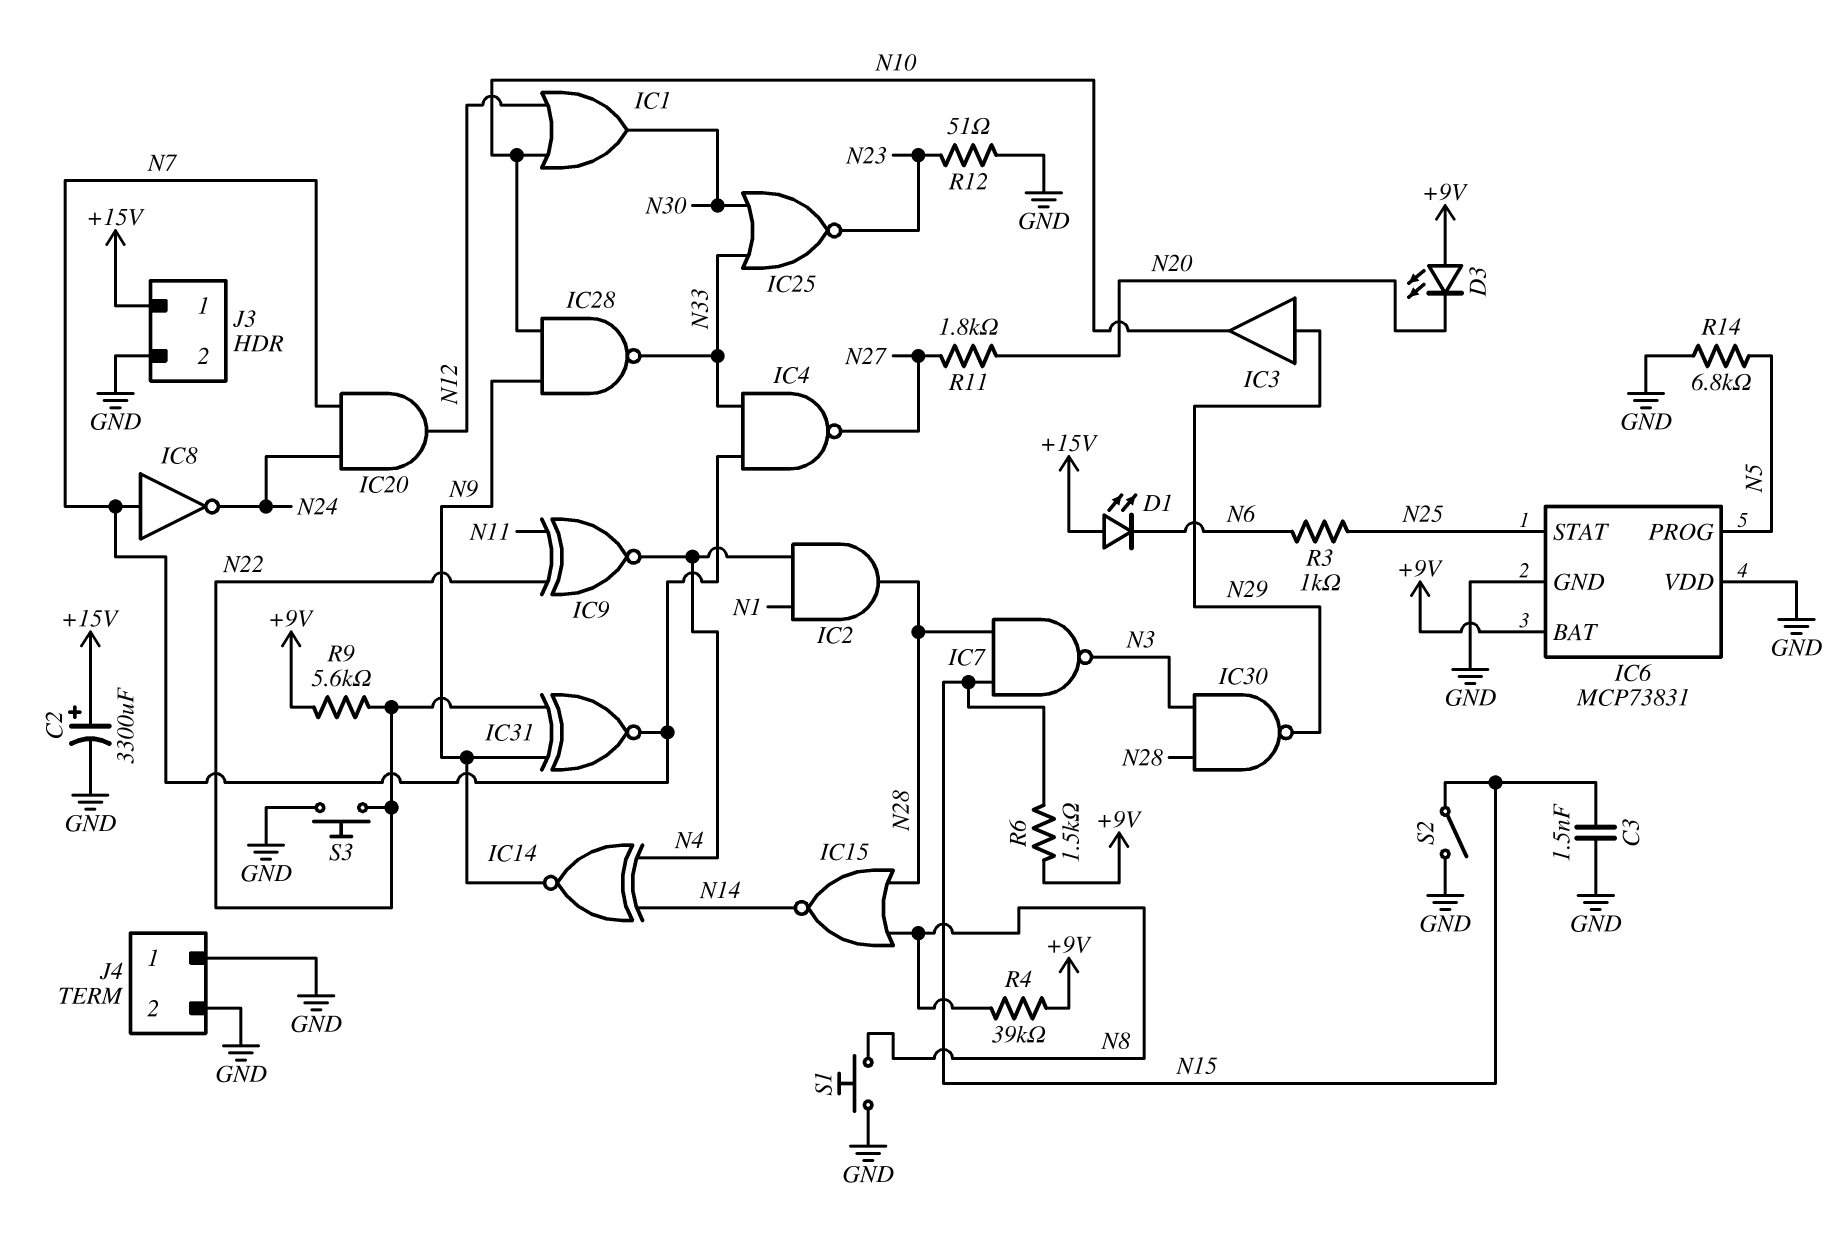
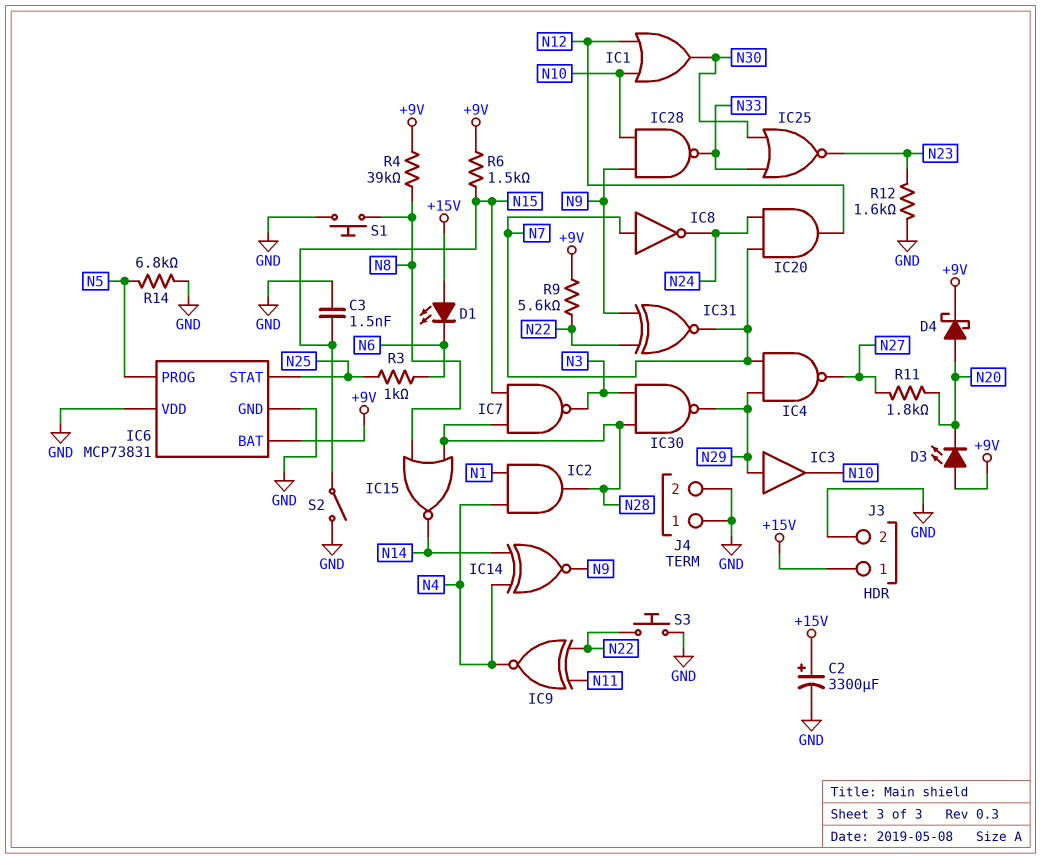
D4: none -> schottky (A N20, K +9V)
IC4: NAND (in N7, in N33, out N27) -> NAND (in N7, in N29, out N27)
R12: 51 (GND, N23) -> 1.6k (GND, N23)

